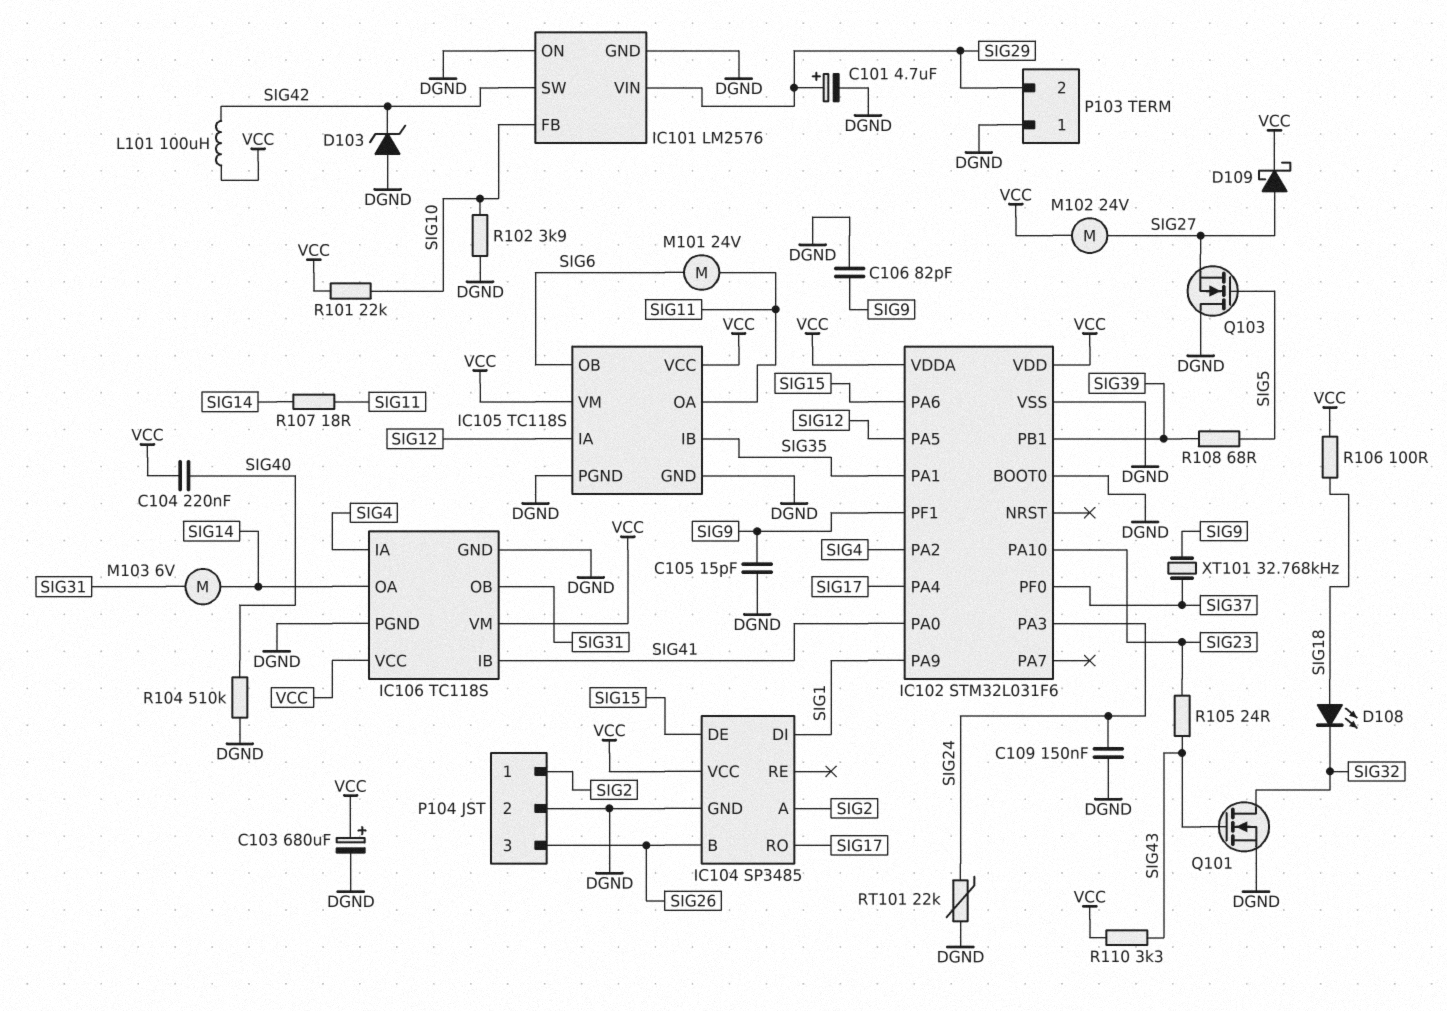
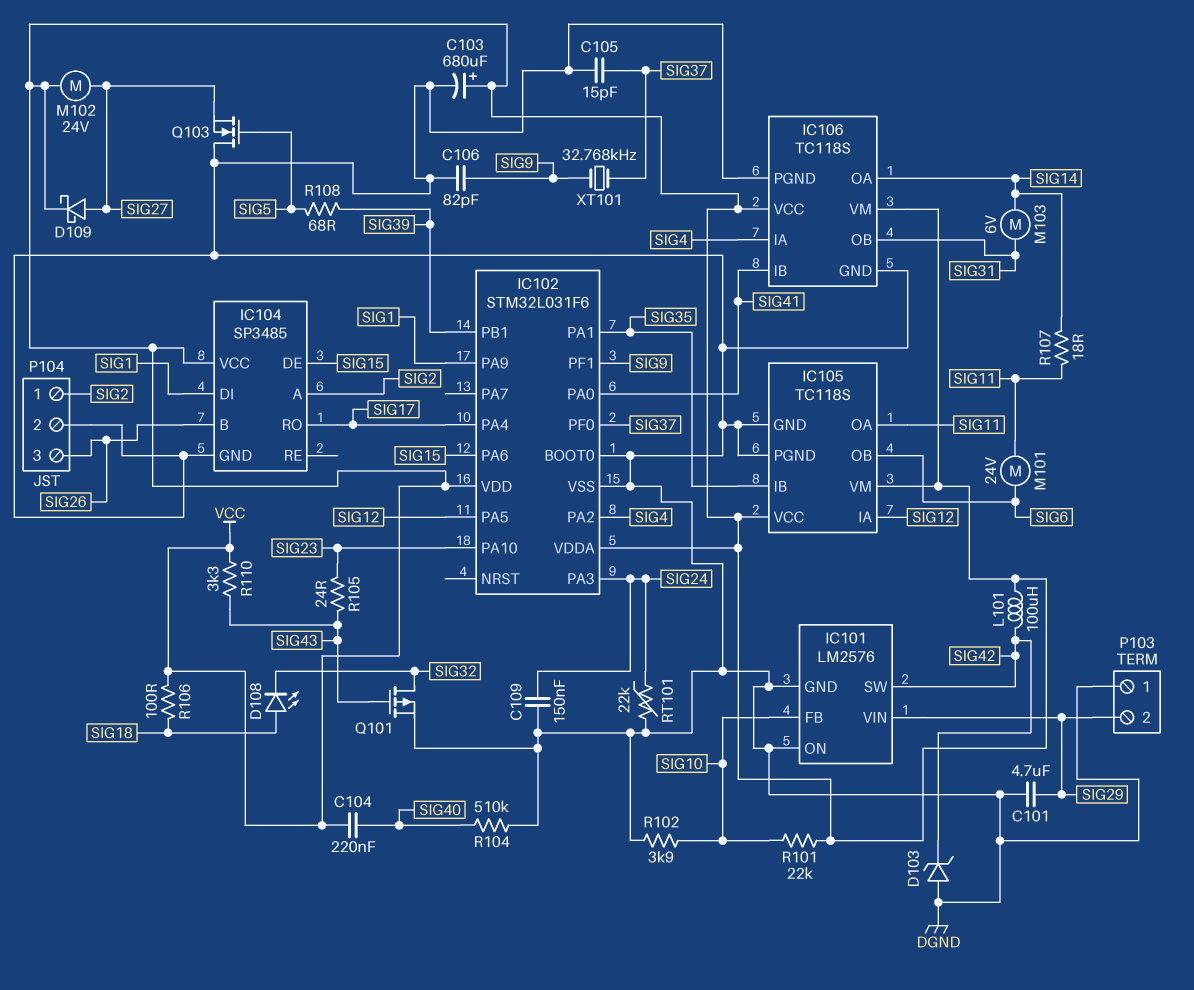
C101: 4.7uF (plus SIG29, minus DGND) -> 4.7uF (DGND, SIG29)
C105: 15pF (DGND, SIG9) -> 15pF (DGND, SIG37)
Q101: NMOS (G SIG43, D SIG32, S DGND) -> PMOS (G SIG43, D SIG32, S DGND)

